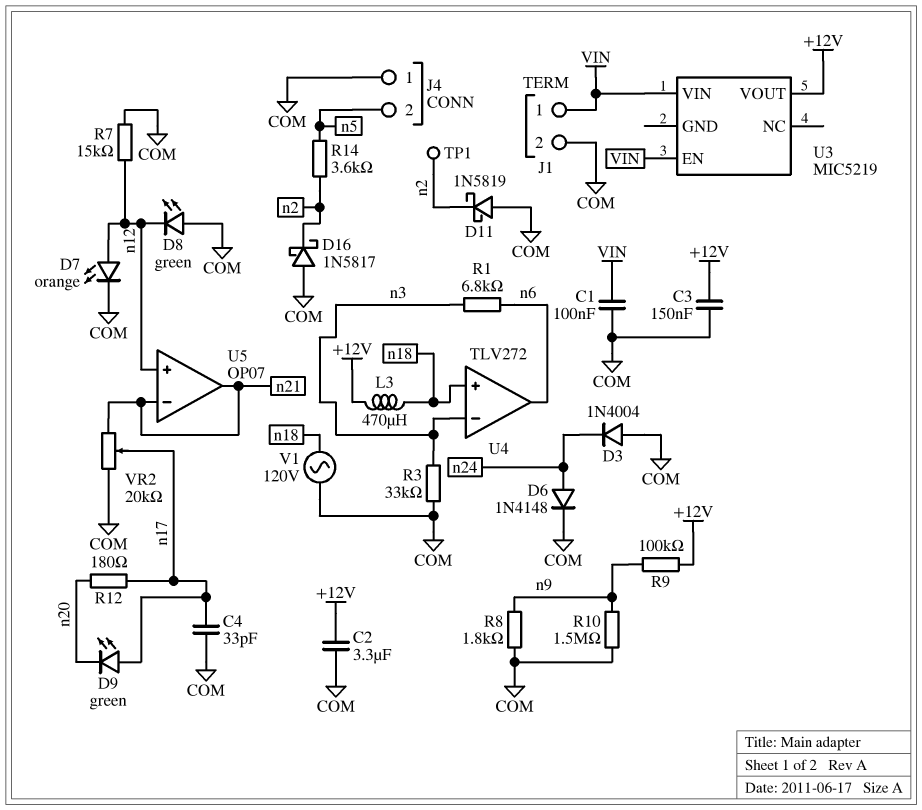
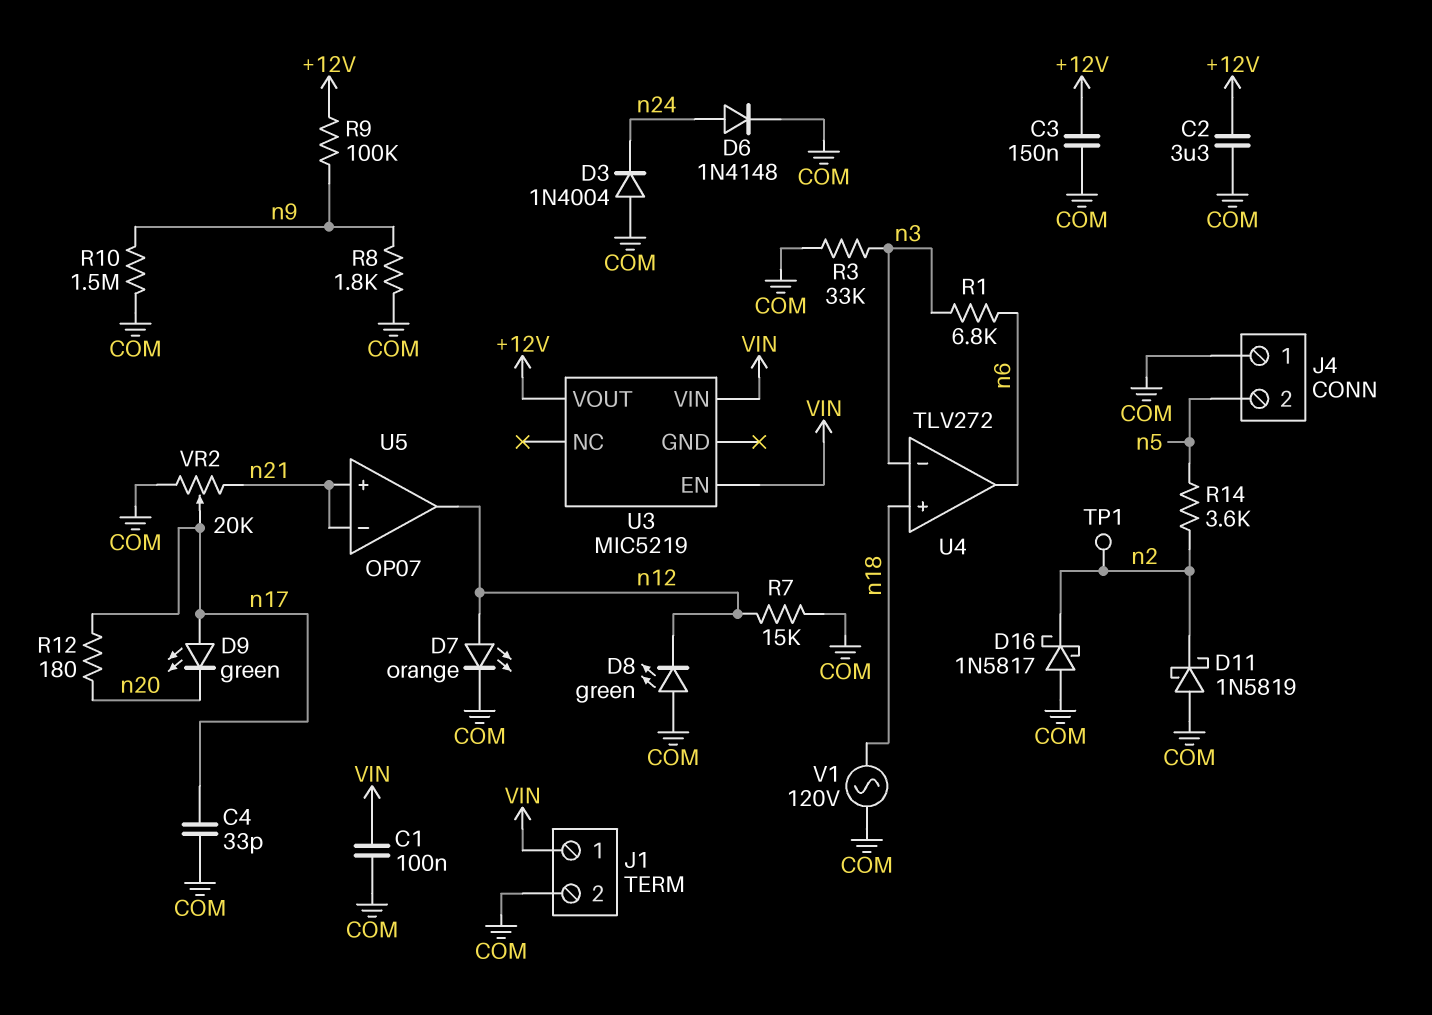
L3: 470uH (+12V, n18) -> none
U5 pin in+: n12 -> n21
U5 pin out: n21 -> n12

